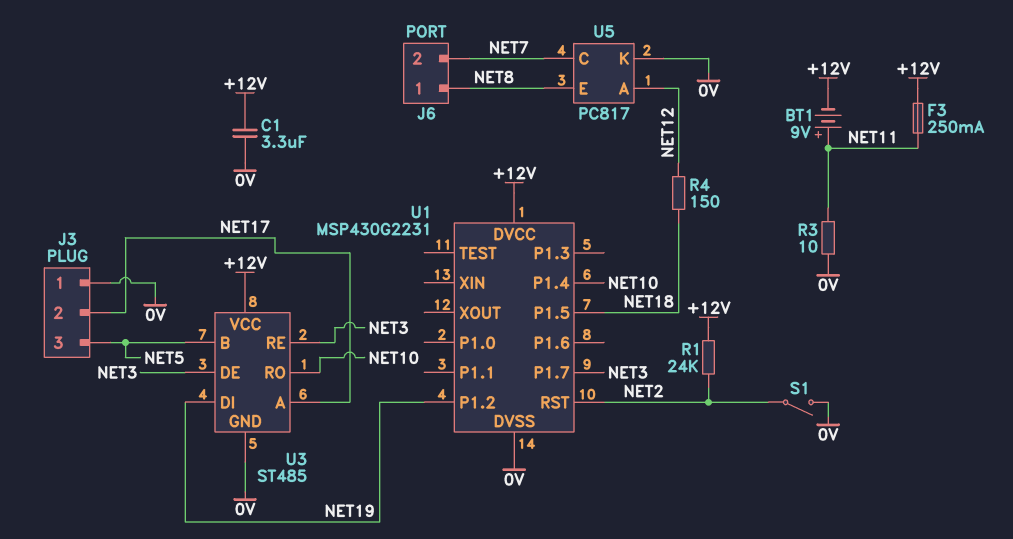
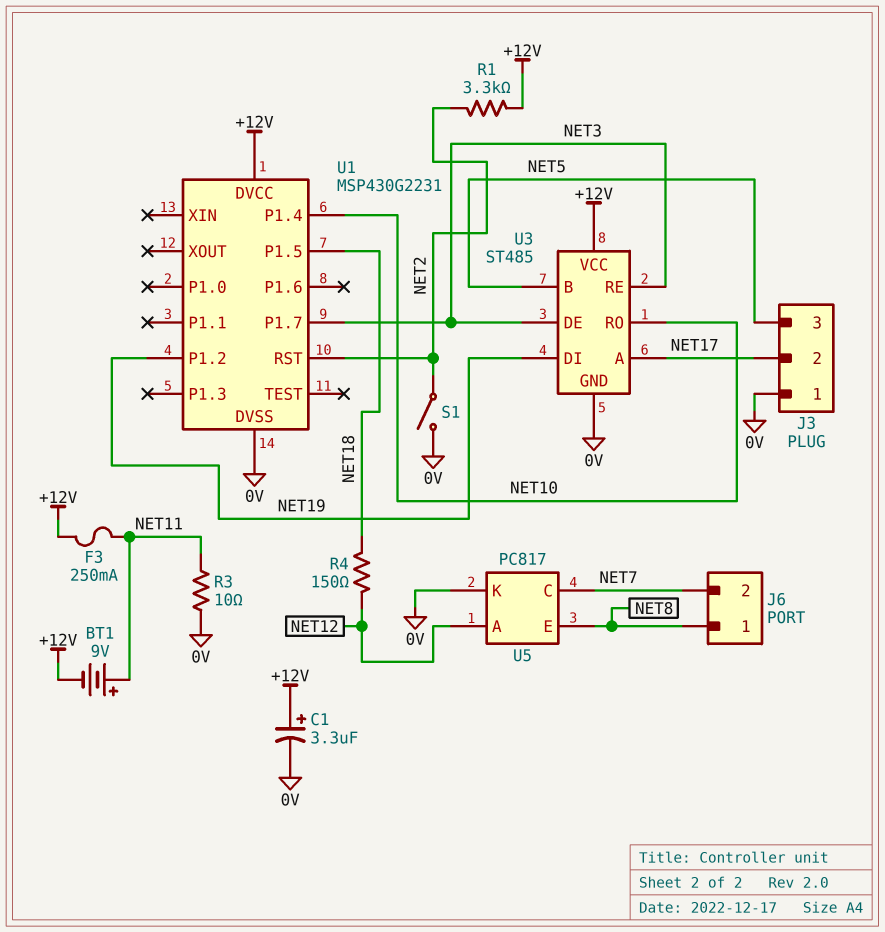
C1: 3.3uF (+12V, 0V) -> 3.3uF (plus +12V, minus 0V)
R1: 24k (+12V, NET2) -> 3.3k (+12V, NET2)

